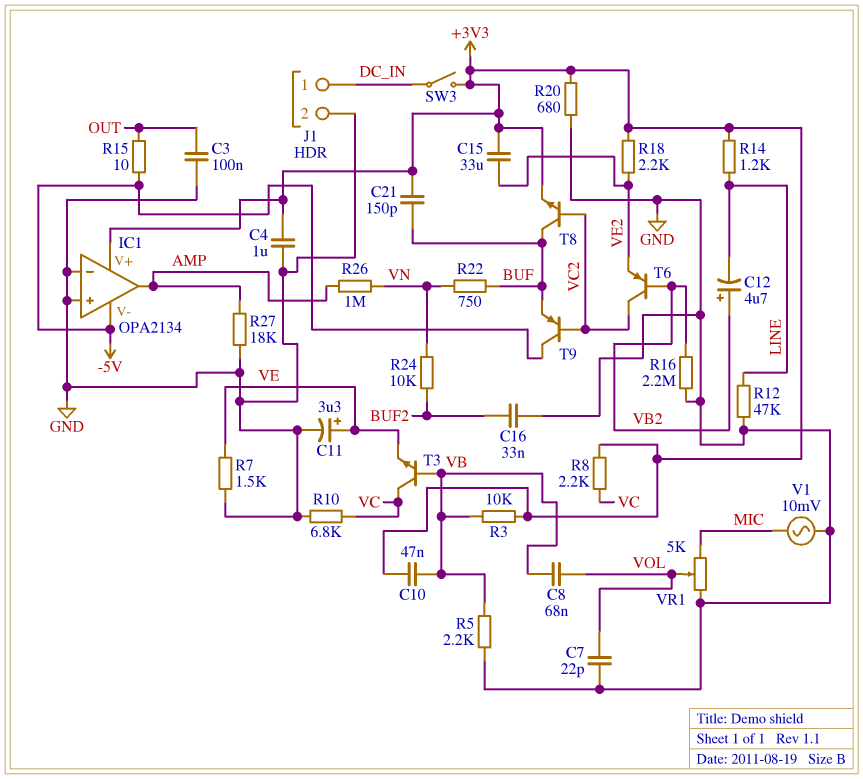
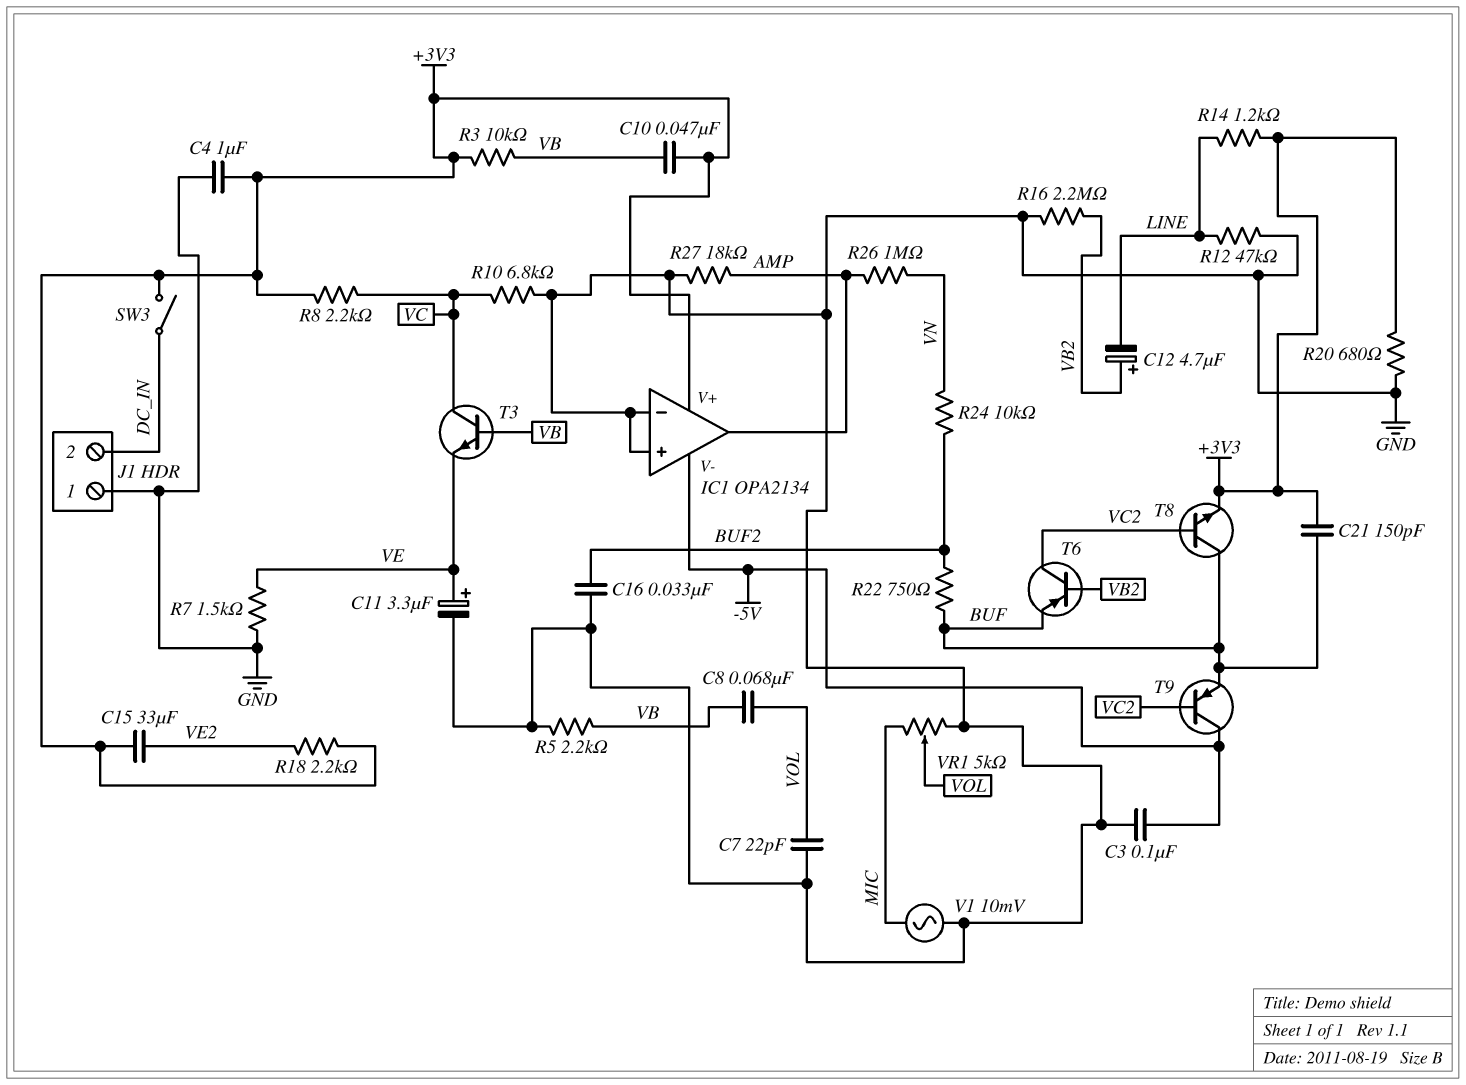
C3: 100nF (GND, OUT) -> 100nF (-5V, GND)
J1 pin 1: DC_IN -> GND
J1 pin 2: GND -> DC_IN
R15: 10 (-5V, OUT) -> none
R22: 750 (BUF, VN) -> 750 (BUF, BUF2)
T6: PNP (B VB2, C VC2, E VE2) -> PNP (B VB2, C VC2, E BUF)

